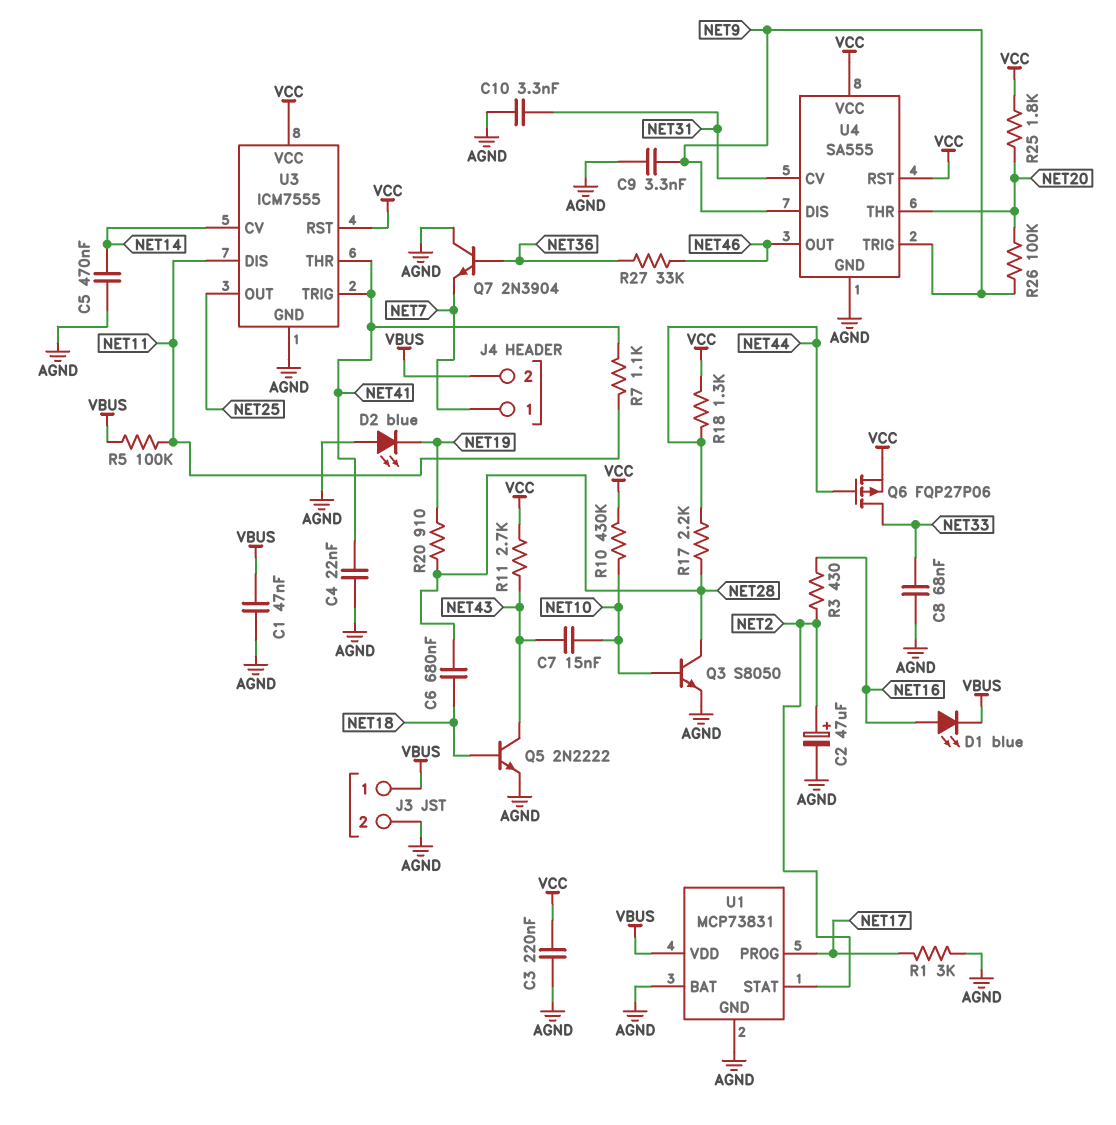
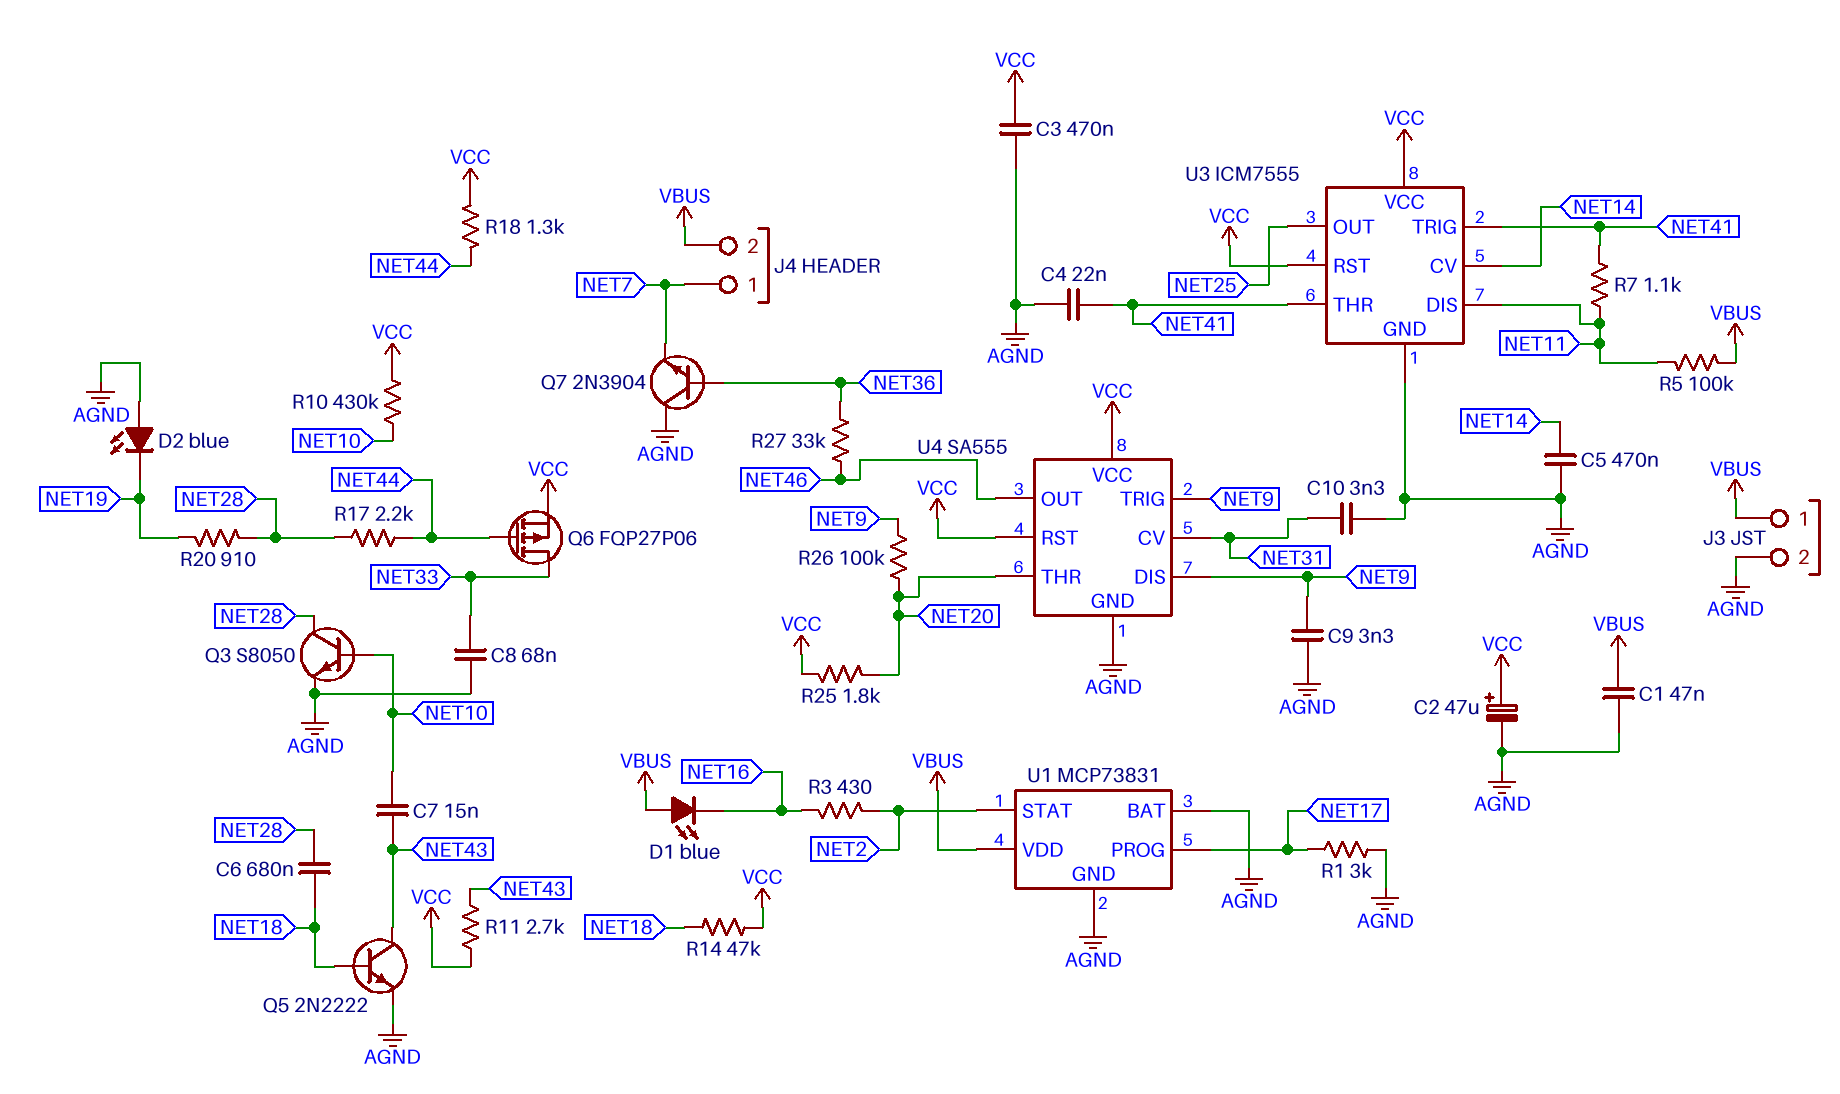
C2: 47uF (plus NET2, minus AGND) -> 47uF (plus VCC, minus AGND)
C3: 220nF (AGND, VCC) -> 470nF (AGND, VCC)
D1: LED blue (A NET16, K VBUS) -> LED blue (A VBUS, K NET16)
R14: none -> 47k (NET18, VCC)

